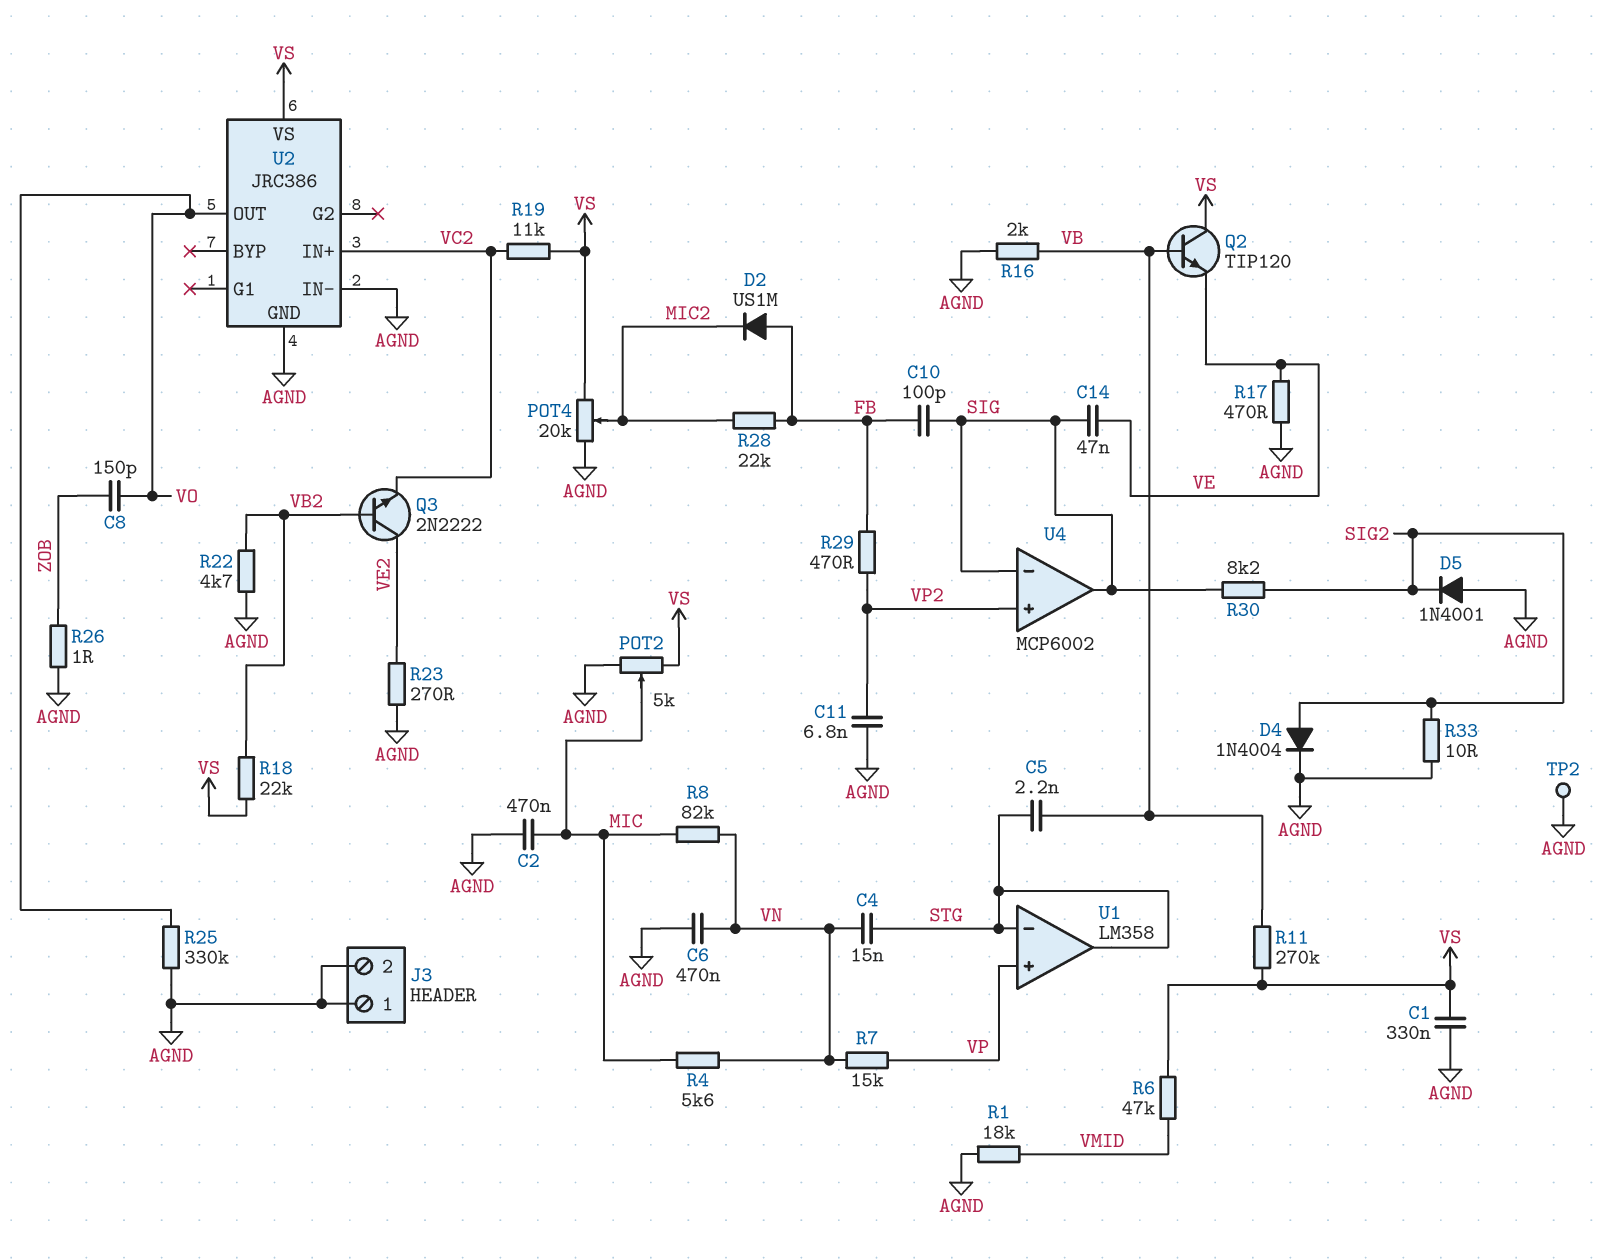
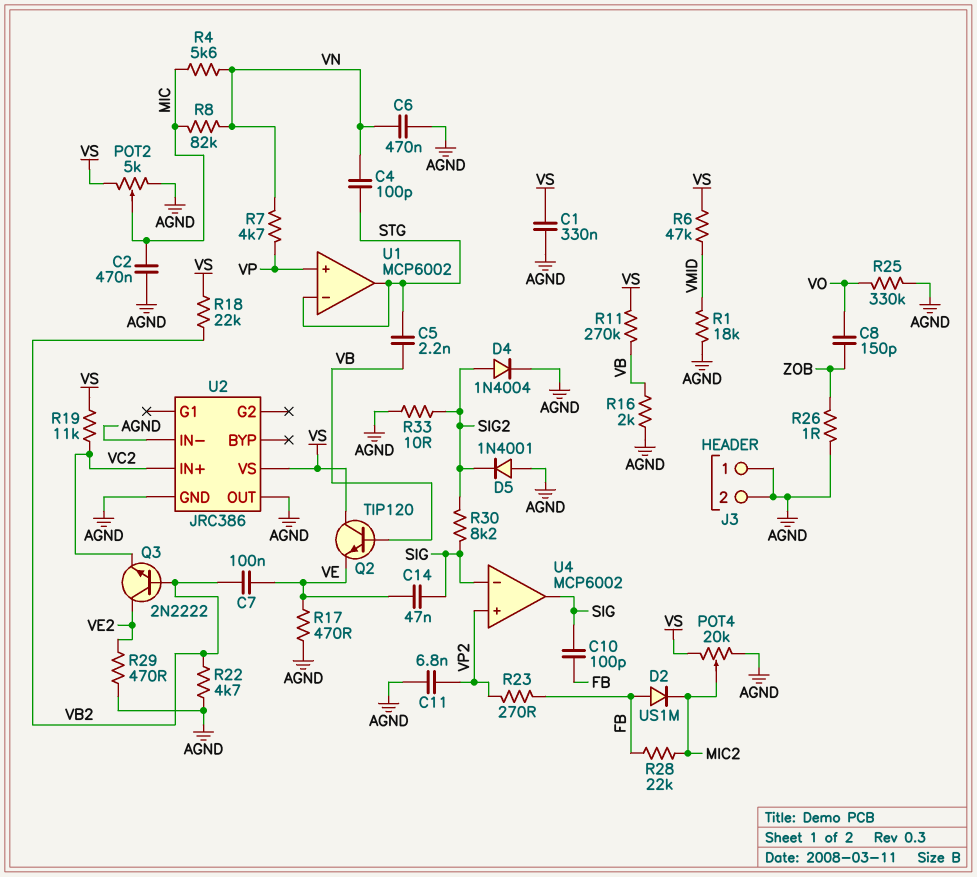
C4: 15nF (STG, VN) -> 100pF (STG, VN)
C7: none -> 100nF (VB2, VE)
R7: 15k (VN, VP) -> 4.7k (VN, VP)
R23: 270 (AGND, VE2) -> 270 (FB, VP2)
R29: 470 (FB, VP2) -> 470 (AGND, VE2)
TP2: test point (AGND) -> none
U1: LM358 -> MCP6002
U2 pin OUT: VO -> AGND

